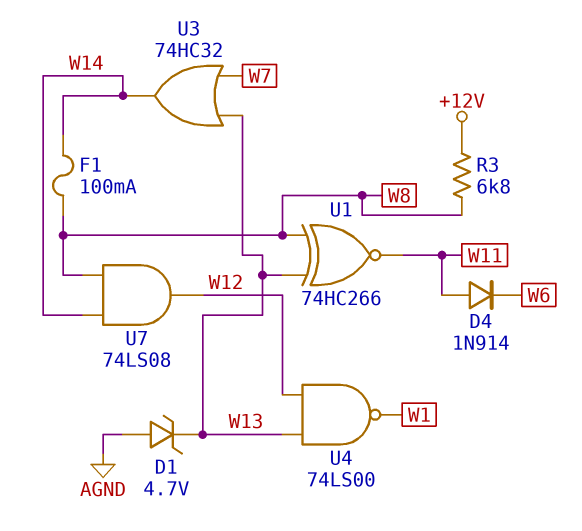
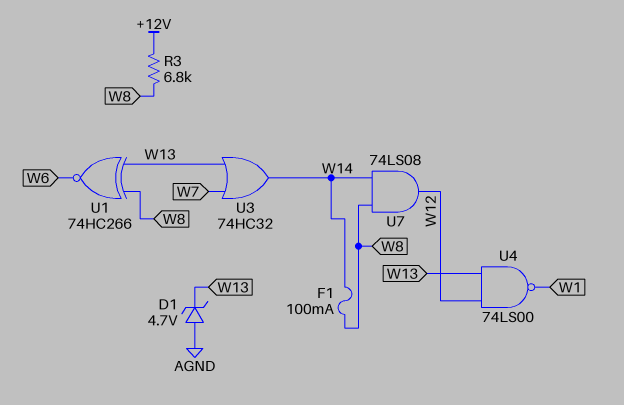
D4: diode 1N914 (A W11, K W6) -> none
U1: XNOR 74HC266 (in W8, in W13, out W11) -> XNOR 74HC266 (in W8, in W13, out W6)

